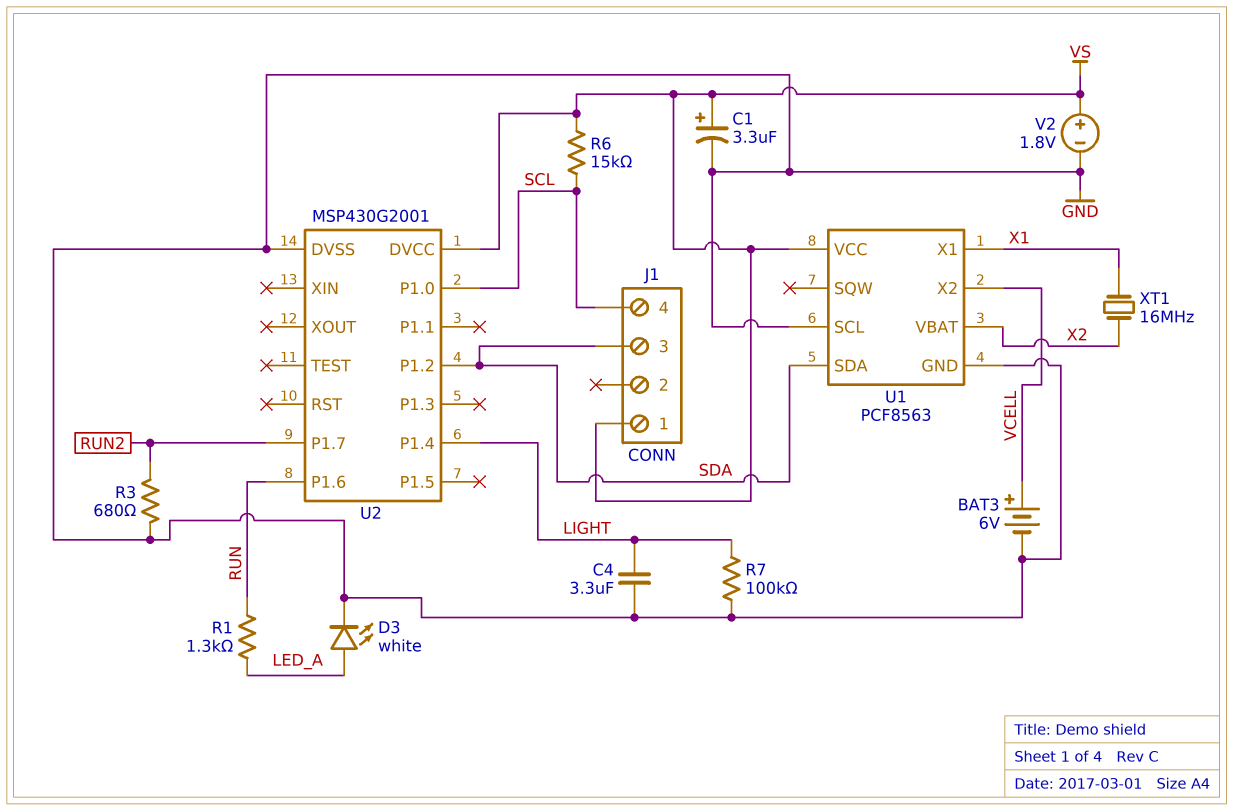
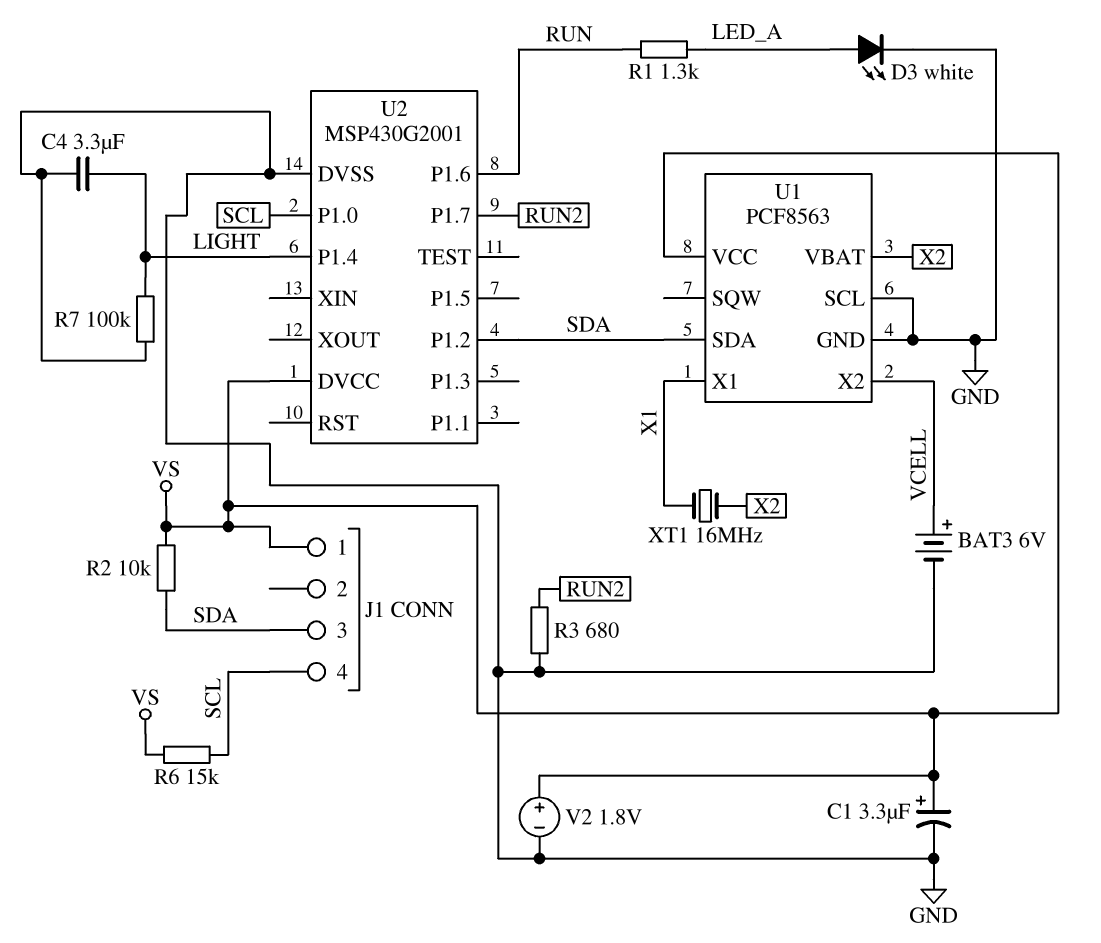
R2: none -> 10k (SDA, VS)

